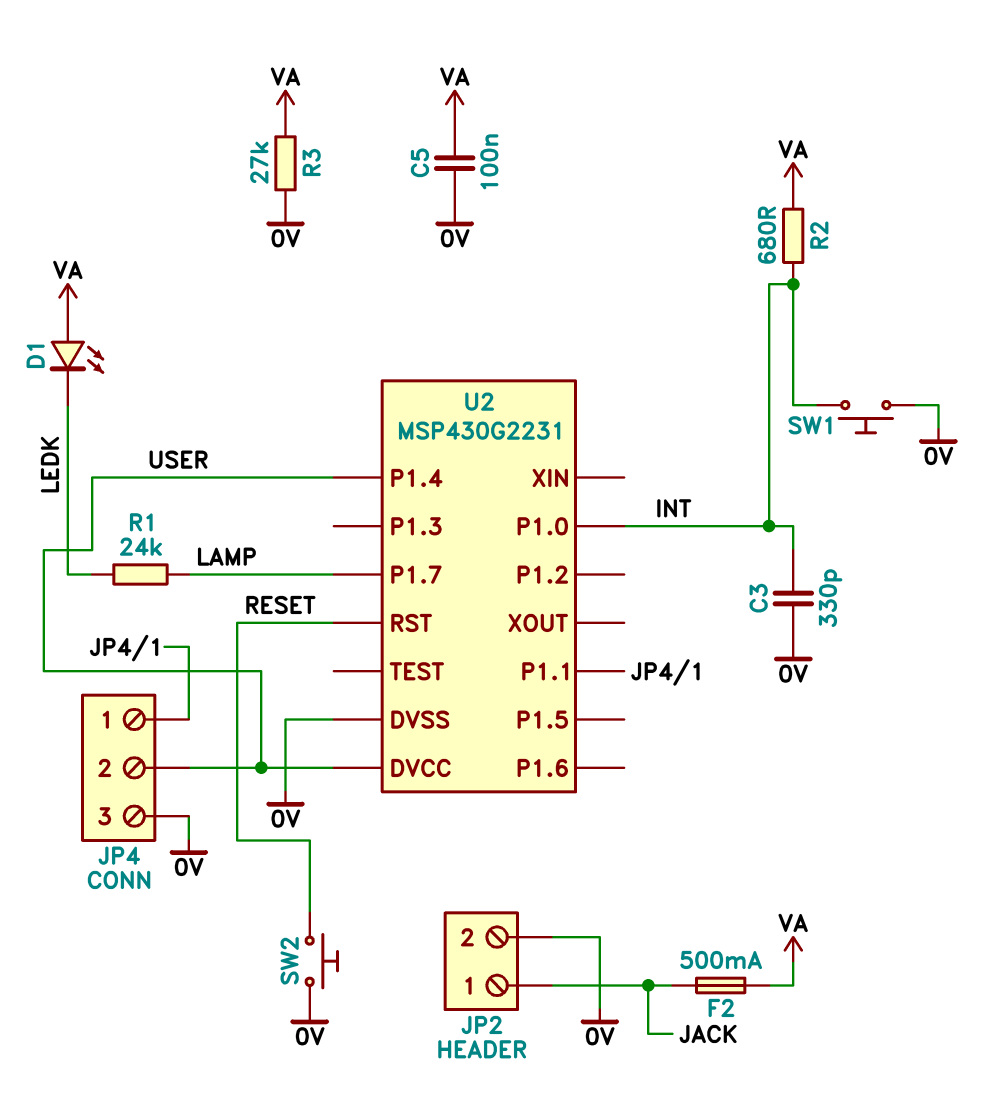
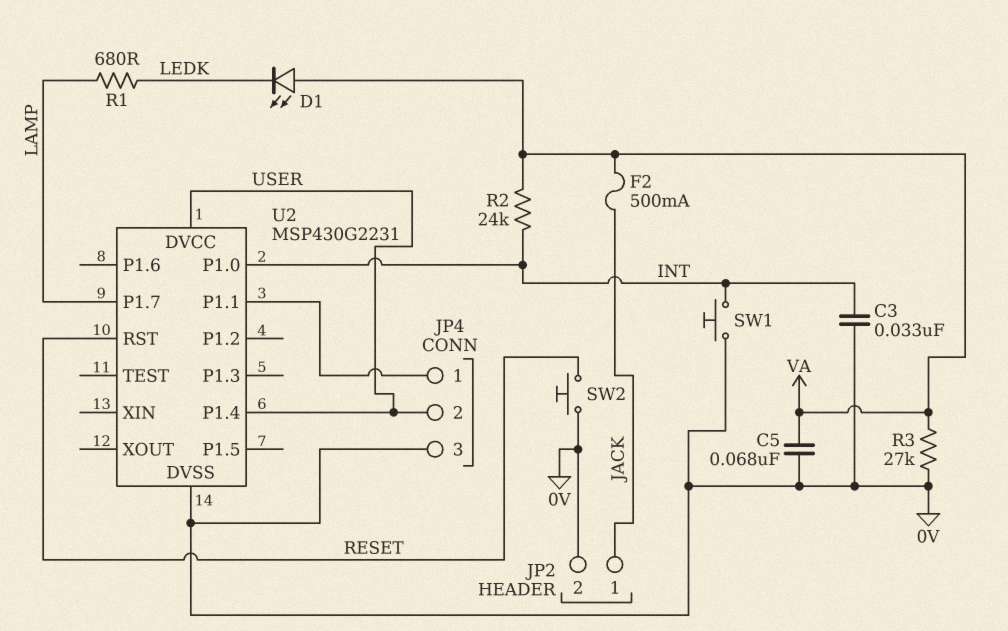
C3: 330pF (0V, INT) -> 33nF (0V, INT)
C5: 100nF (0V, VA) -> 68nF (0V, VA)
R1: 24k (LAMP, LEDK) -> 680 (LAMP, LEDK)
R2: 680 (INT, VA) -> 24k (INT, VA)

